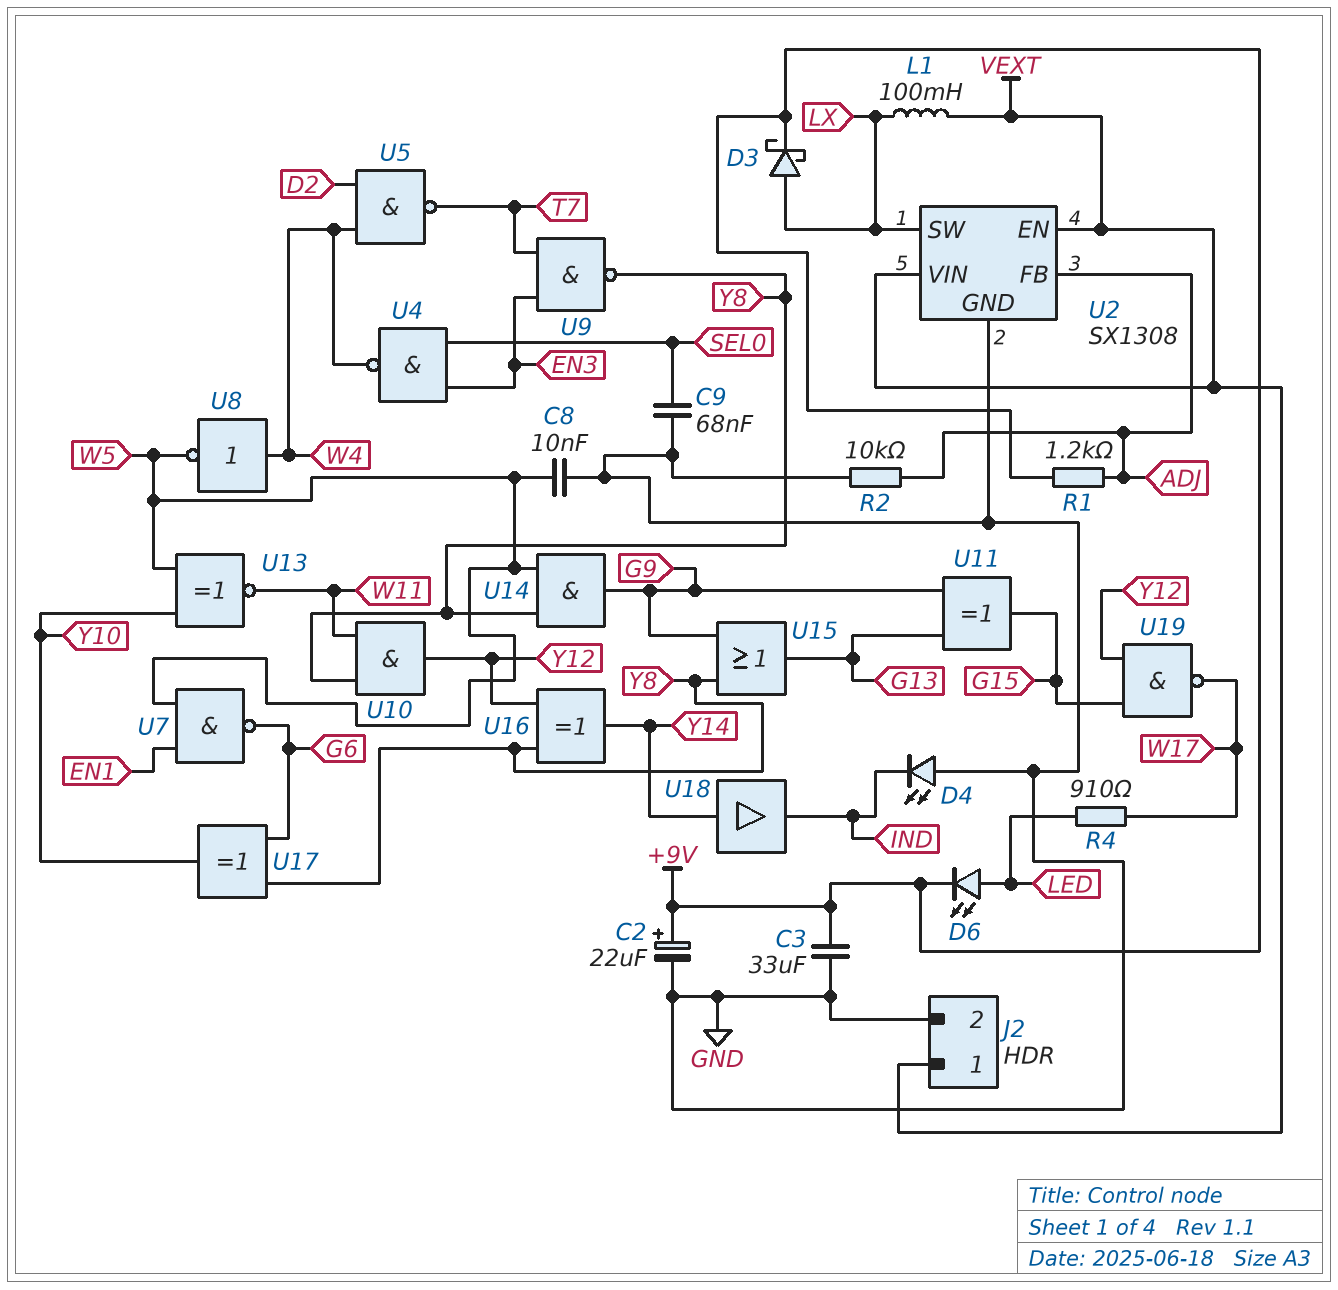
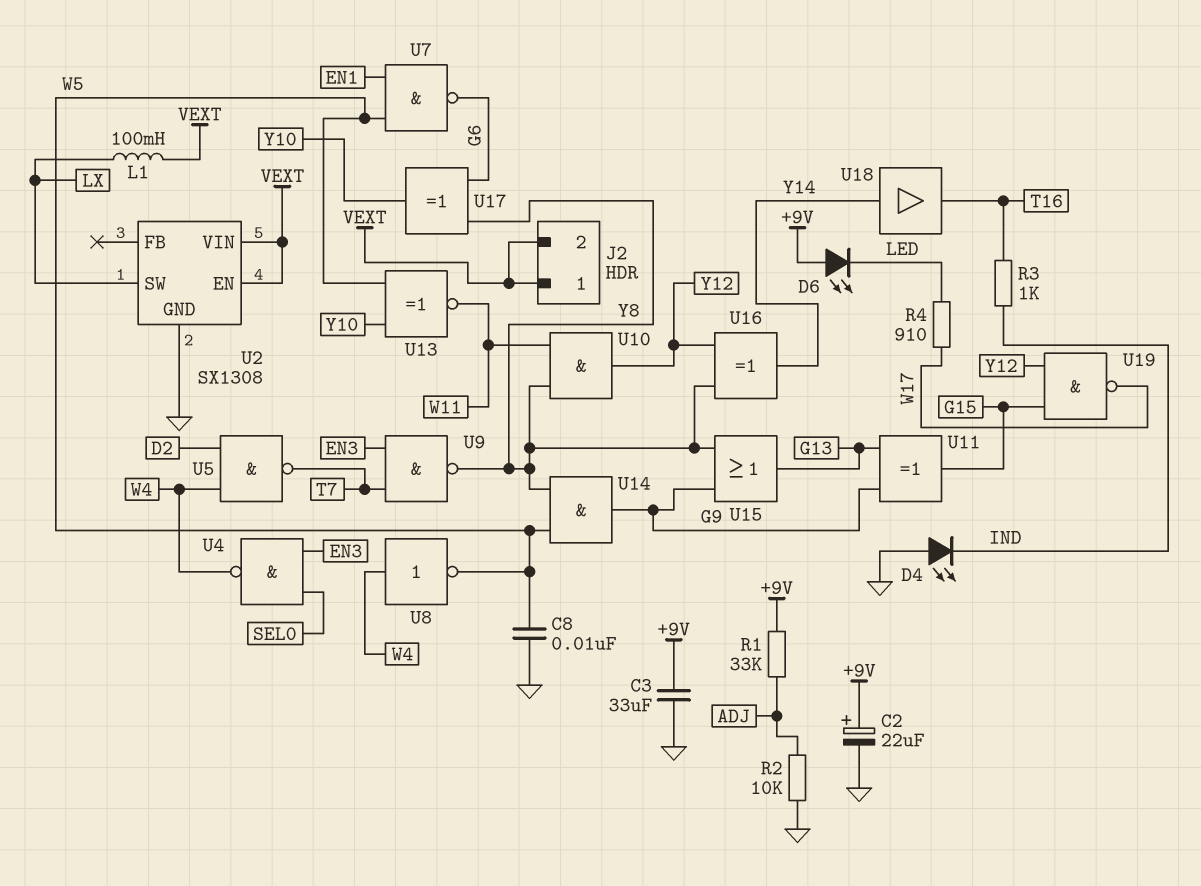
C9: 68nF (GND, SEL0) -> none
D3: schottky (A LX, K +9V) -> none
D6: LED (A LED, K +9V) -> LED (A +9V, K LED)
J2 pin 2: GND -> VEXT
R1: 1.2k (+9V, ADJ) -> 33k (+9V, ADJ)
R3: none -> 1k (IND, T16)
U2 pin FB: ADJ -> none
U18: buffer (in Y14, out IND) -> buffer (in Y14, out T16)

